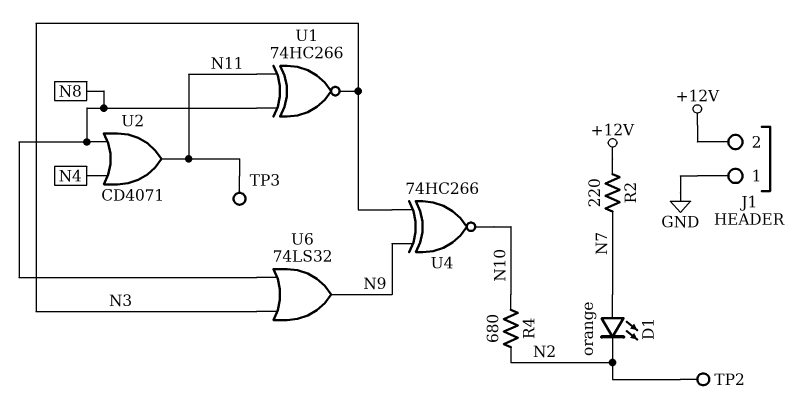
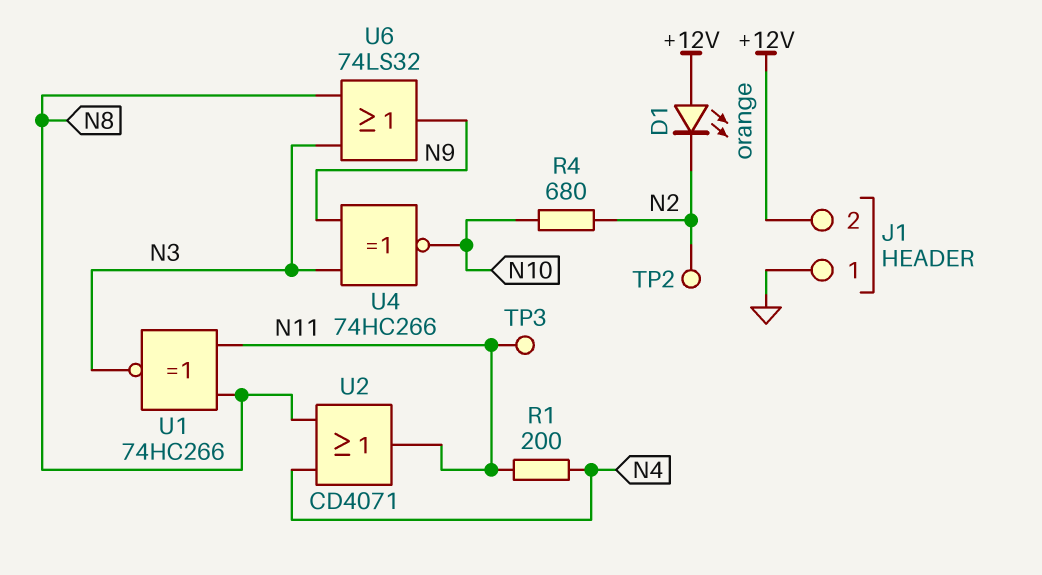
D1: LED orange (A N7, K N2) -> LED orange (A +12V, K N2)
R1: none -> 200 (N4, N11)
R2: 220 (+12V, N7) -> none

